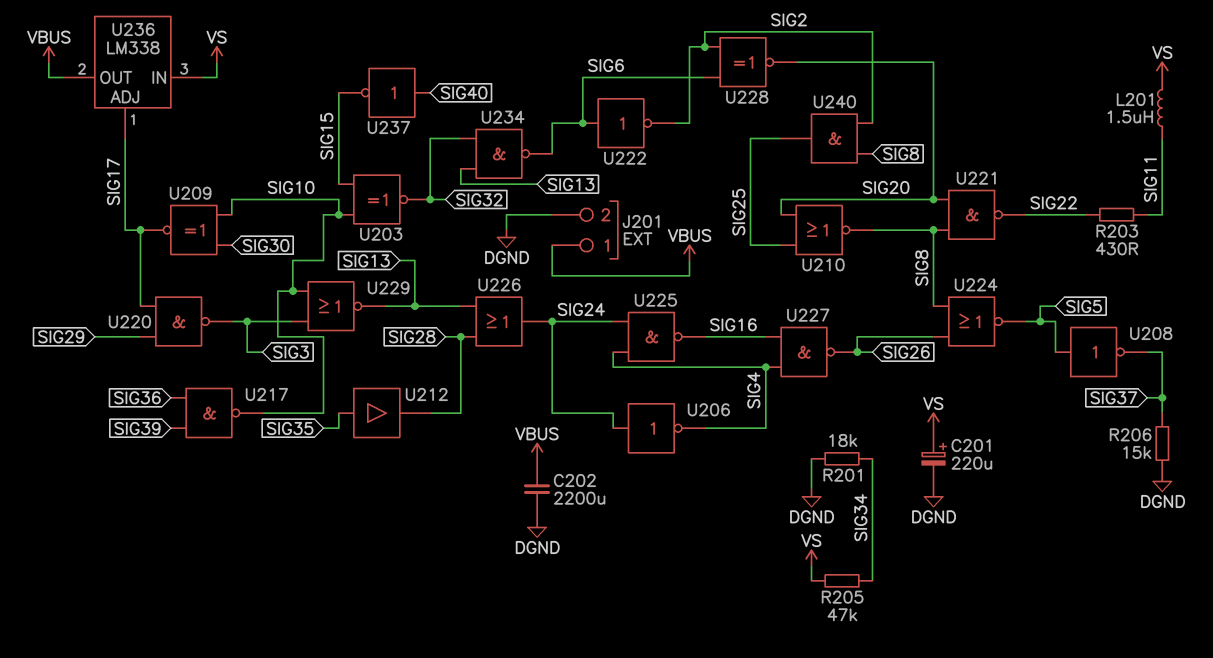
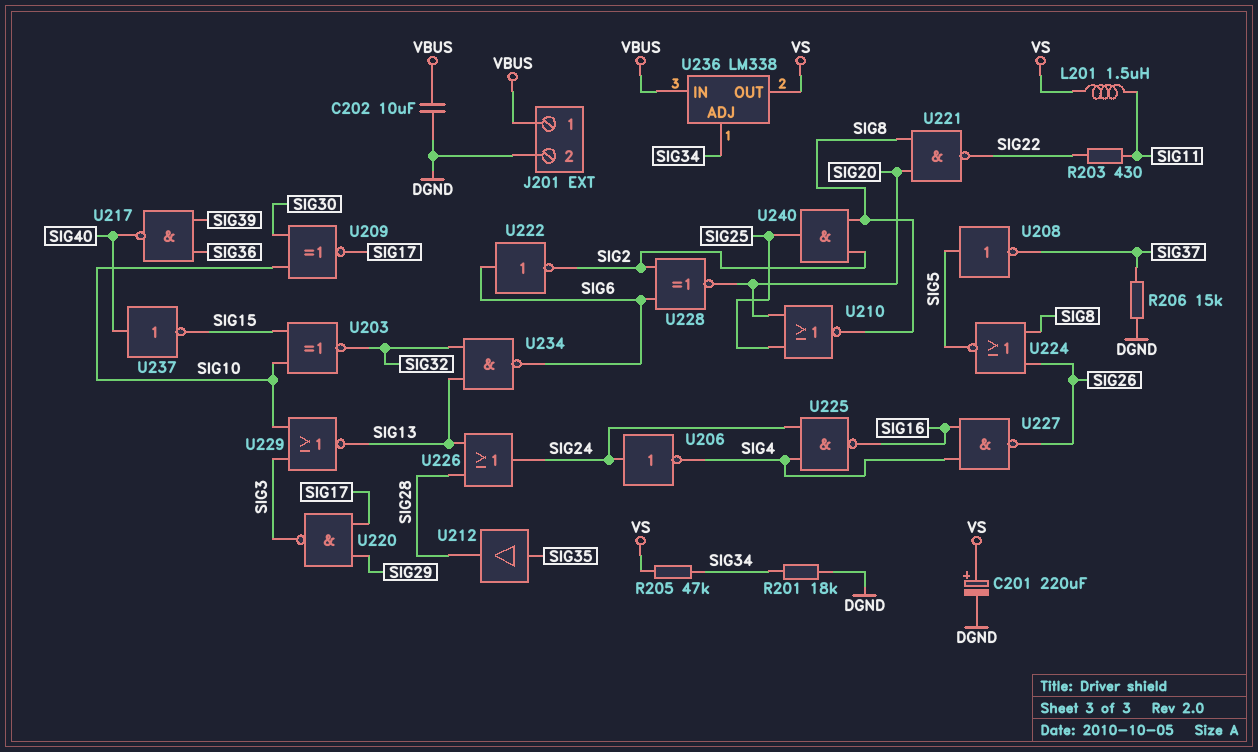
C202: 2200uF (DGND, VBUS) -> 10uF (DGND, VBUS)
U217: NAND (in SIG36, in SIG39, out SIG10) -> NAND (in SIG36, in SIG39, out SIG40)
U236 pin ADJ: SIG17 -> SIG34
U236 pin IN: VS -> VBUS
U236 pin OUT: VBUS -> VS

